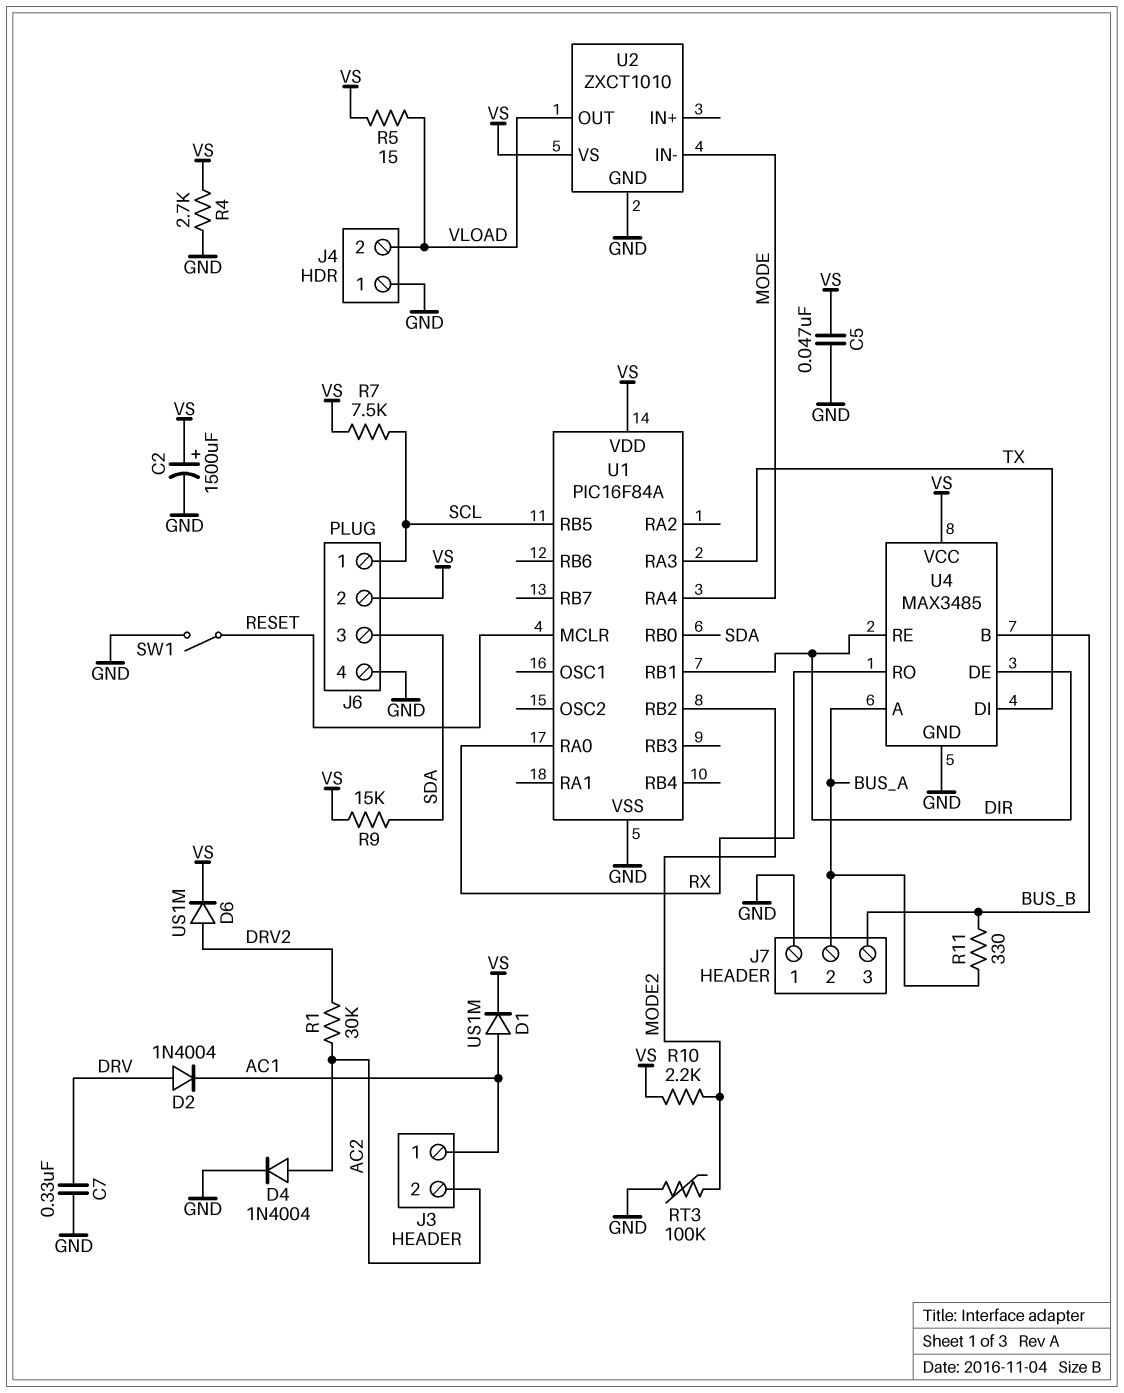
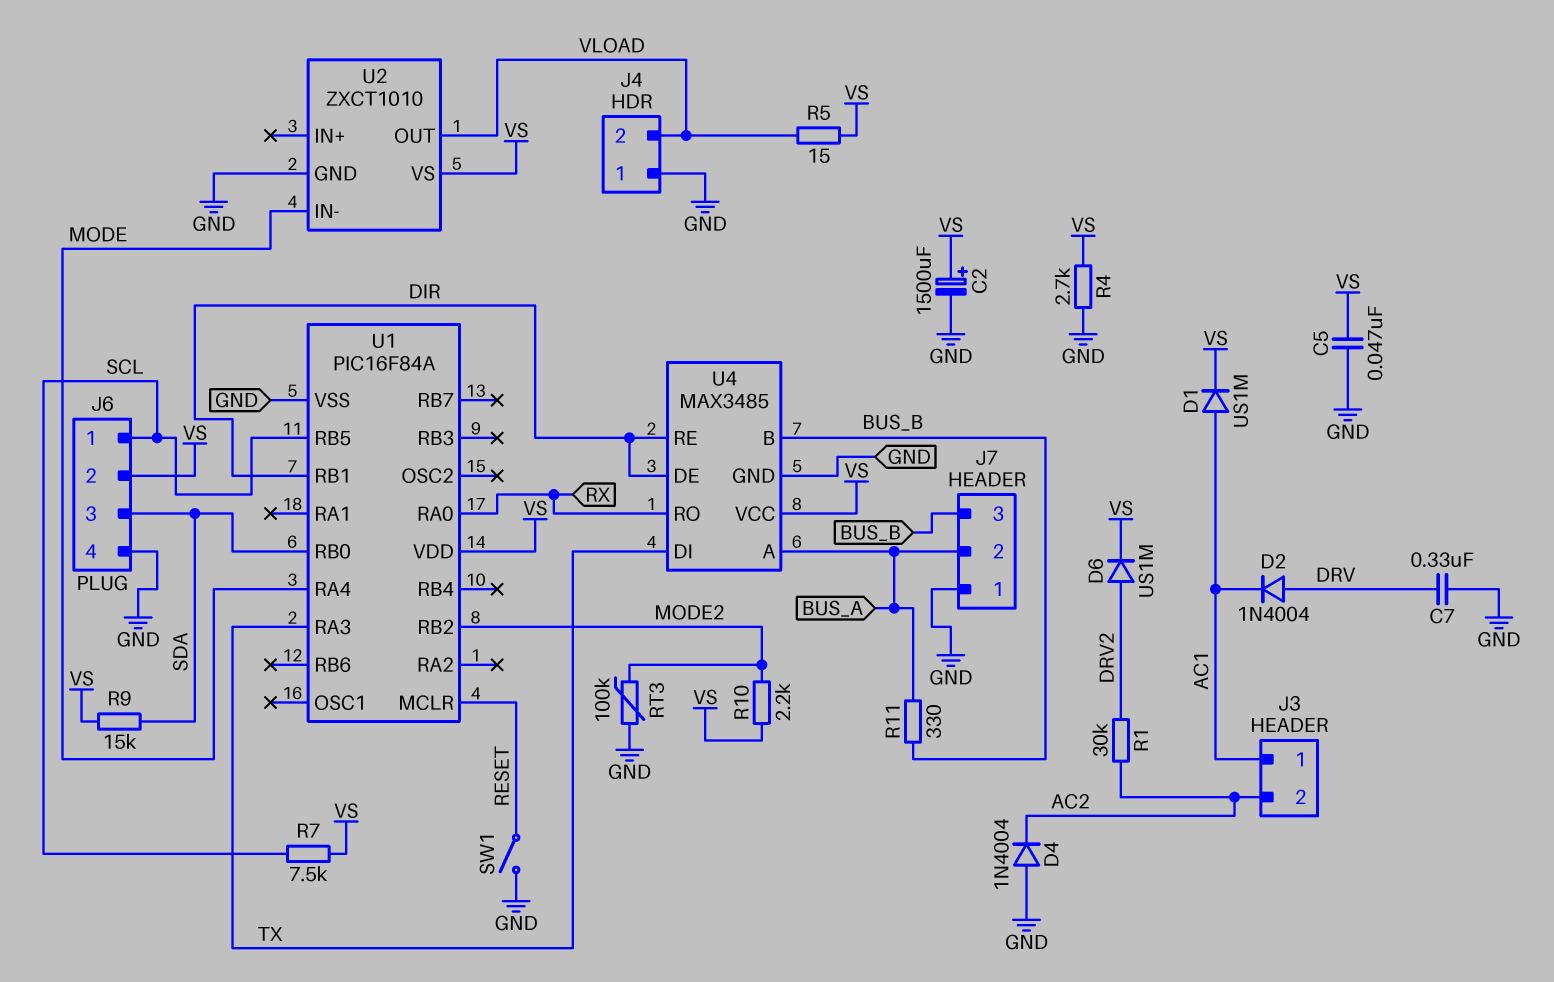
D4: diode 1N4004 (A AC2, K GND) -> diode 1N4004 (A GND, K AC2)

